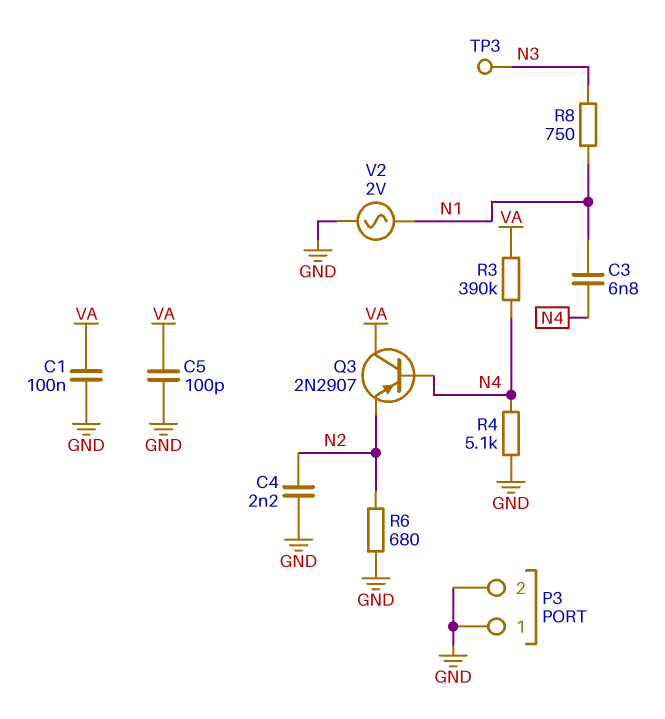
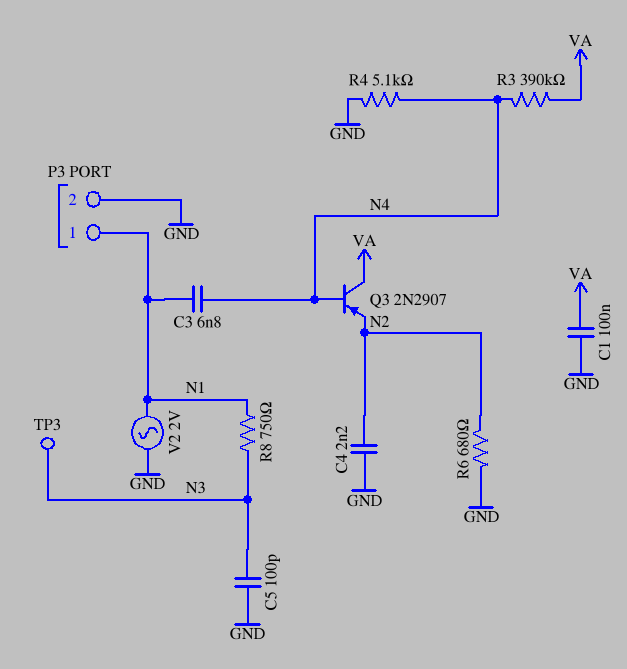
C5: 100pF (GND, VA) -> 100pF (GND, N3)
P3 pin 1: GND -> N1

